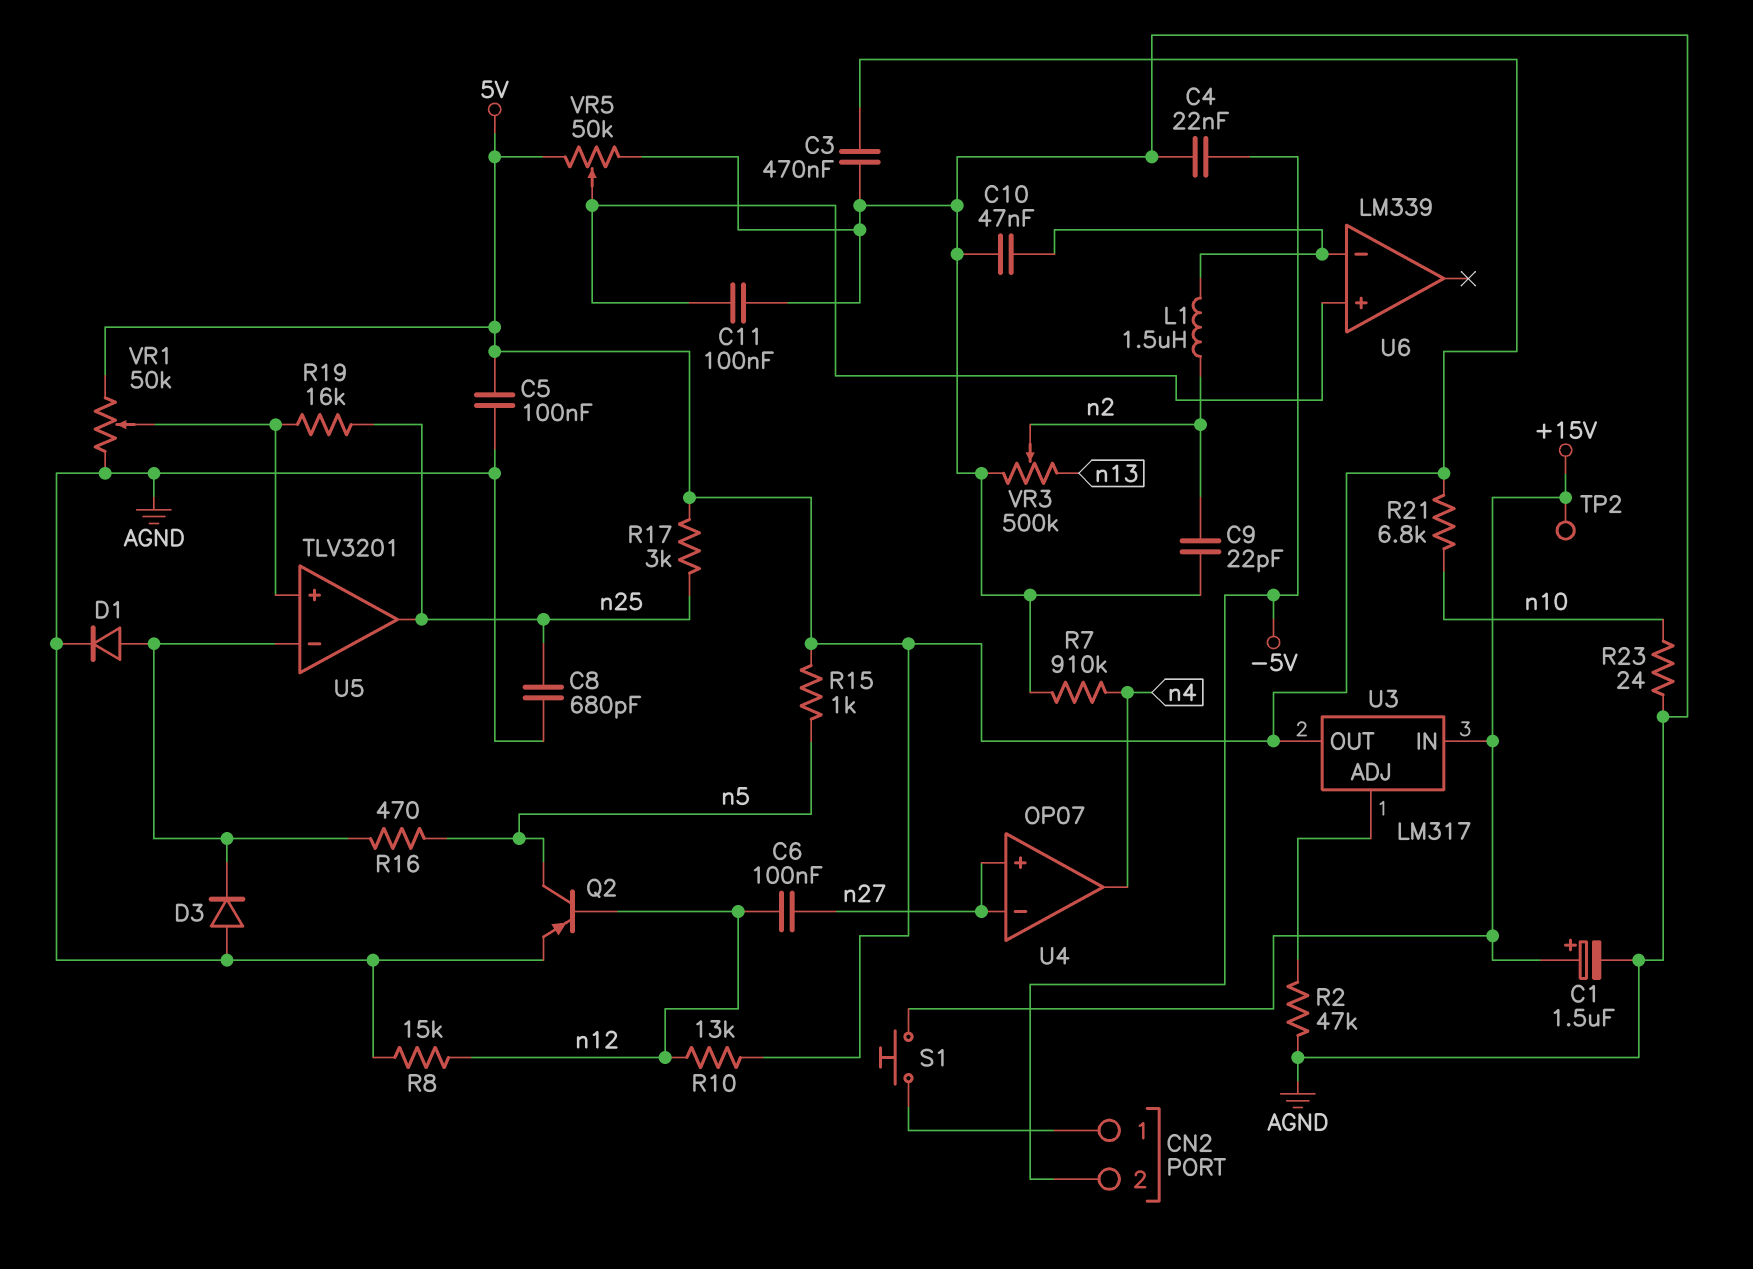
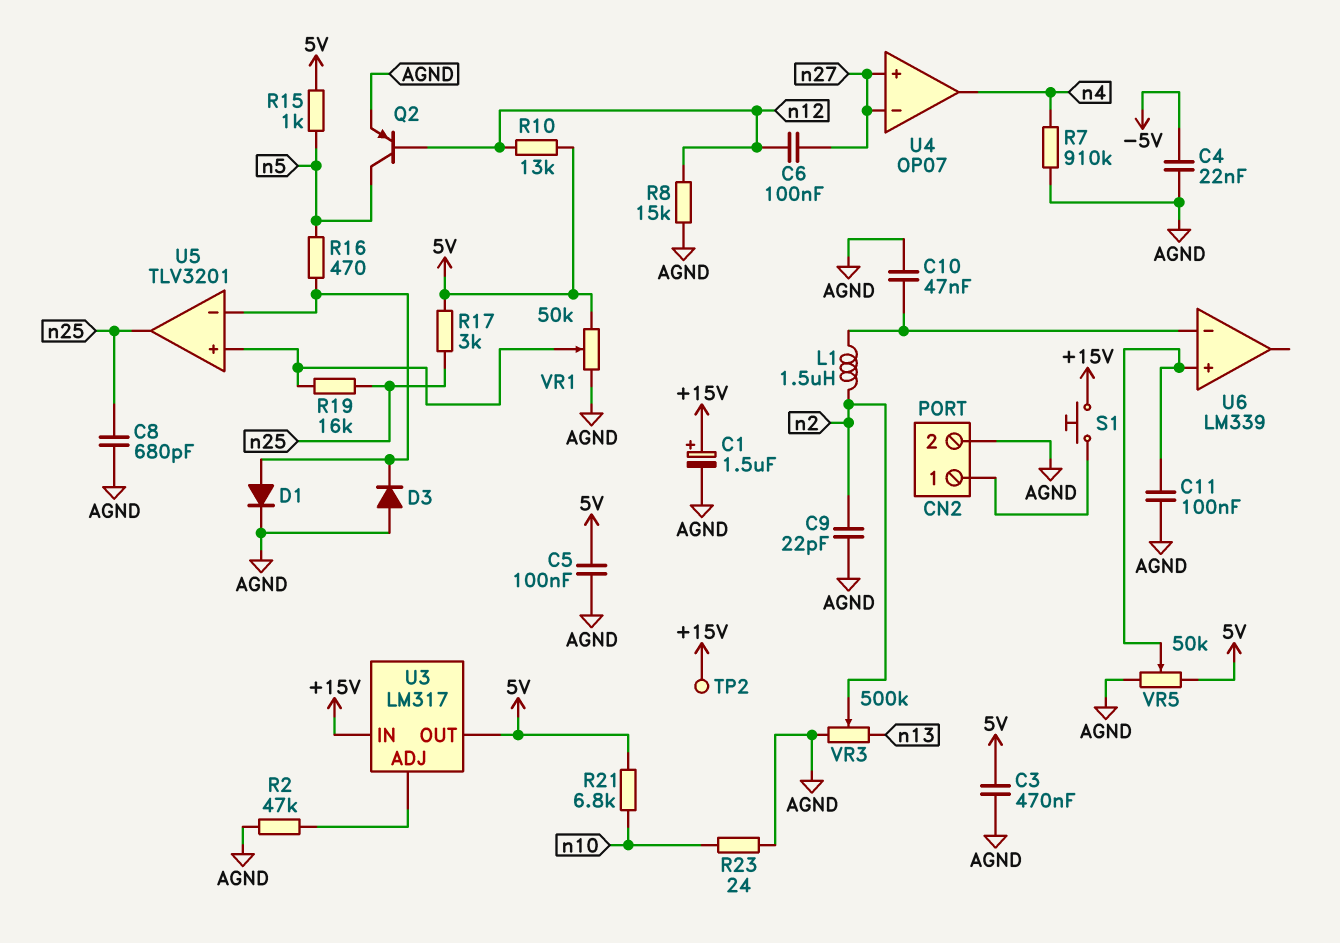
CN2 pin 2: -5V -> AGND

